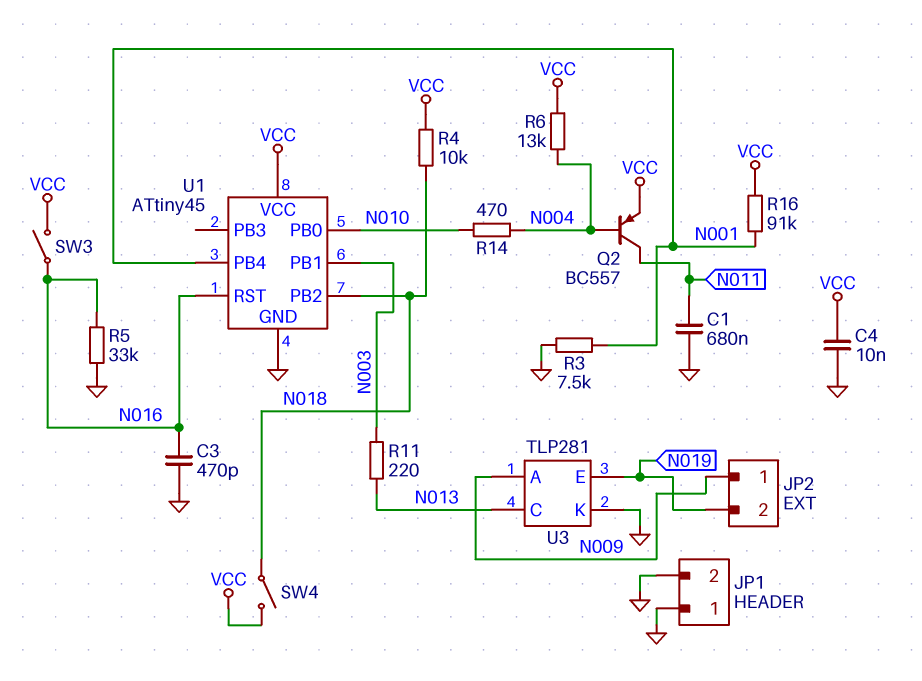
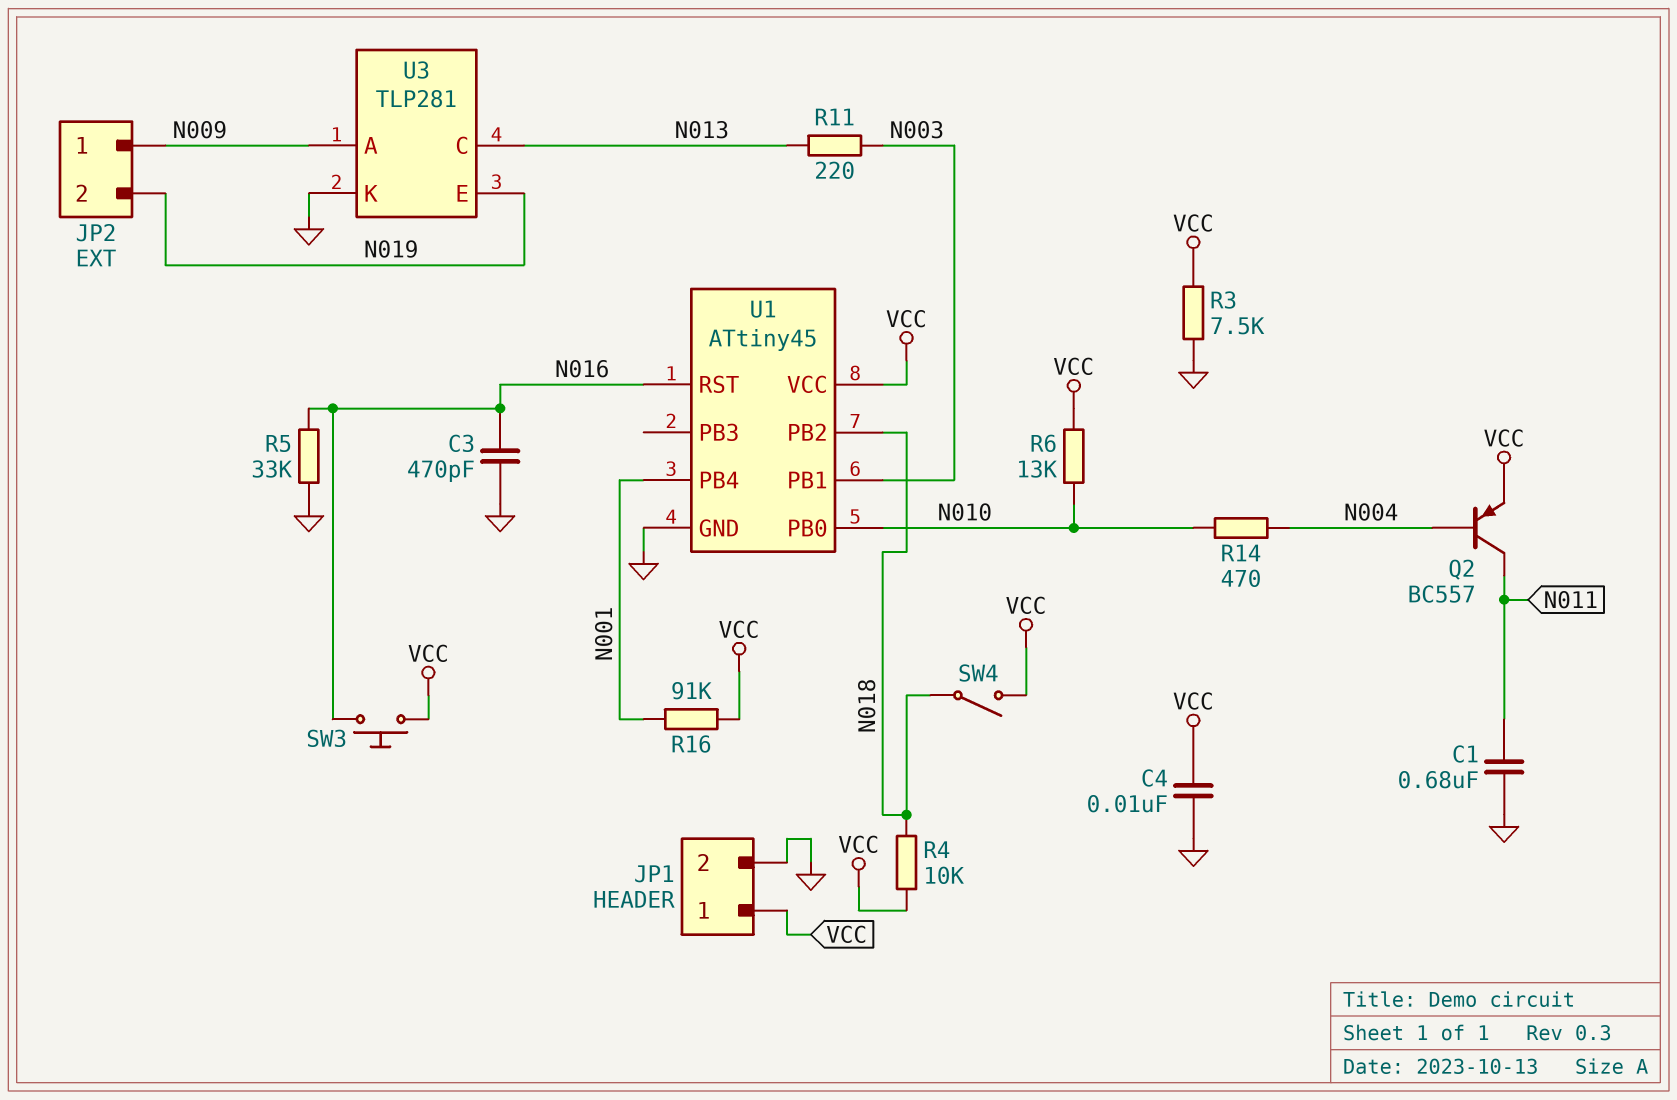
JP1 pin 1: GND -> VCC
R3: 7.5k (GND, N001) -> 7.5k (GND, VCC)
R6: 13k (N004, VCC) -> 13k (N010, VCC)
SW3: switch (N016, VCC) -> button (N016, VCC)

